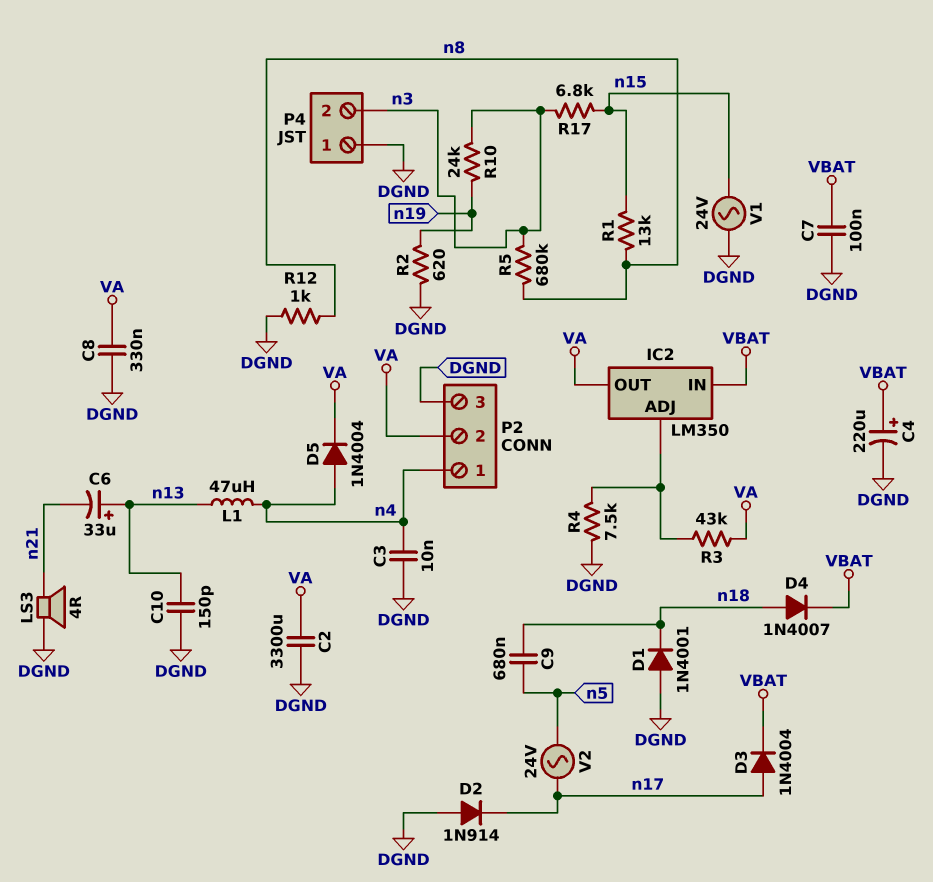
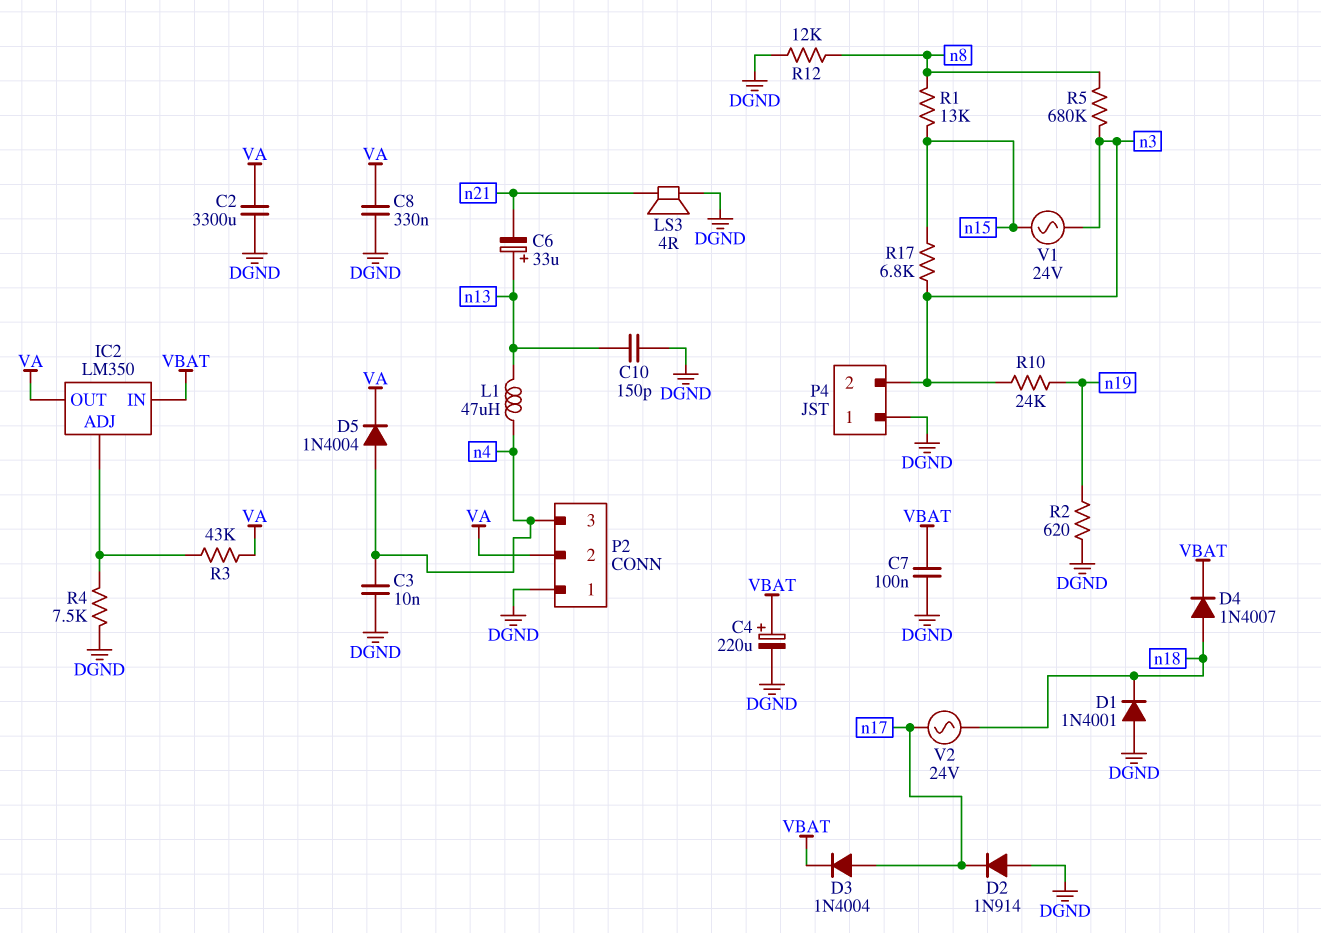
C9: 680nF (n5, n18) -> none
P2 pin 1: n4 -> DGND
P2 pin 3: DGND -> n4
R12: 1k (DGND, n8) -> 12k (DGND, n8)
V1: AC 24V (DGND, n15) -> AC 24V (n3, n15)
V2: AC 24V (n5, n17) -> AC 24V (n17, n18)

